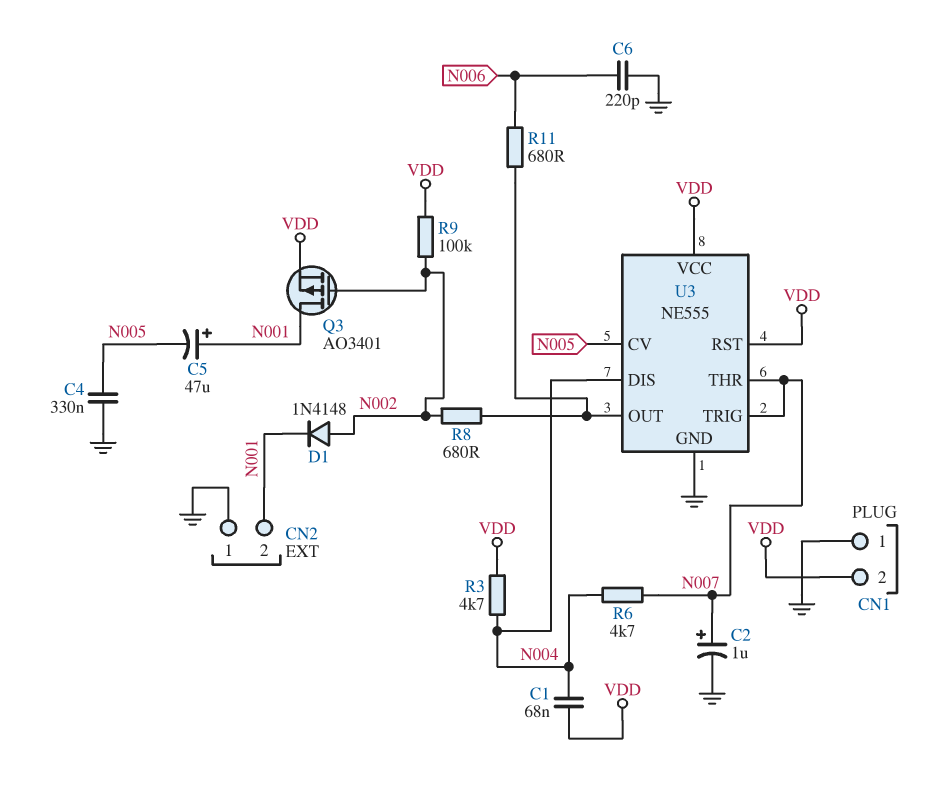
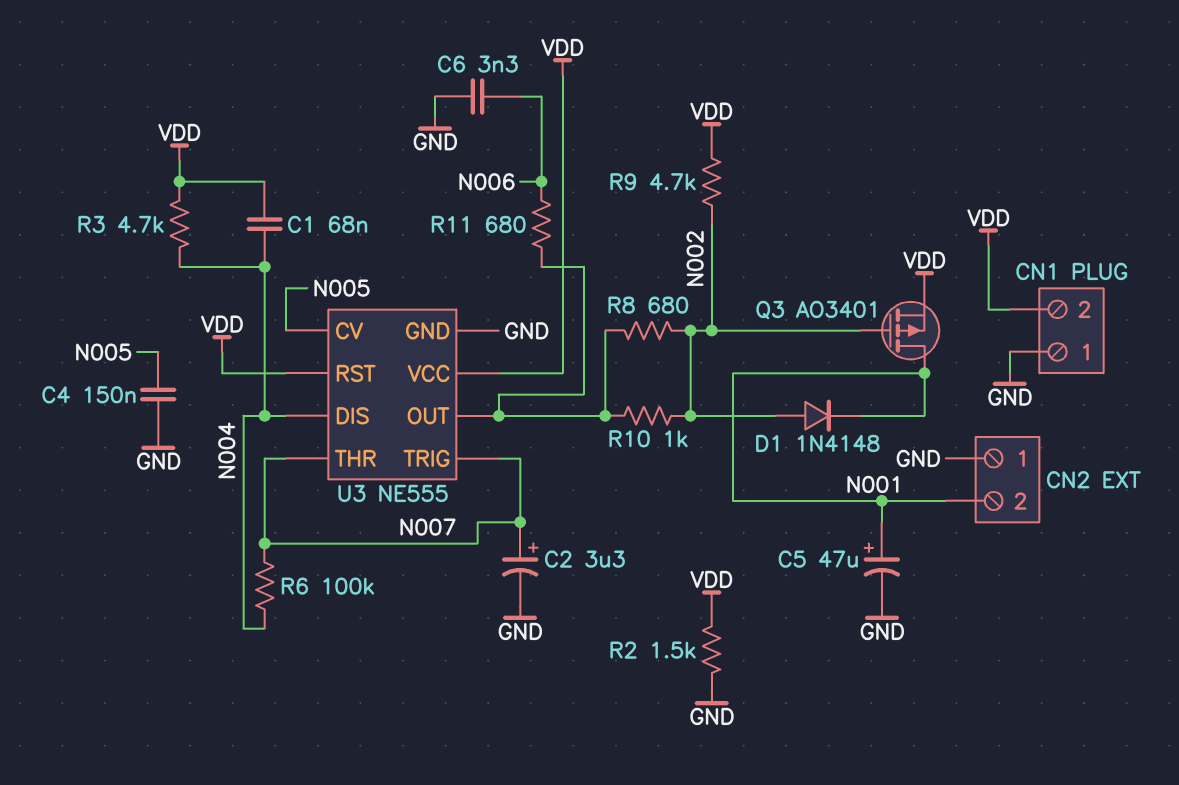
C2: 1uF (plus N007, minus GND) -> 3.3uF (plus N007, minus GND)
C4: 330nF (GND, N005) -> 150nF (GND, N005)
C5: 47uF (plus N001, minus N005) -> 47uF (plus N001, minus GND)
C6: 220pF (GND, N006) -> 3.3nF (GND, N006)
R2: none -> 1.5k (GND, VDD)
R6: 4.7k (N004, N007) -> 100k (N004, N007)
R9: 100k (N002, VDD) -> 4.7k (N002, VDD)
R10: none -> 1k (N002, U3/OUT)

